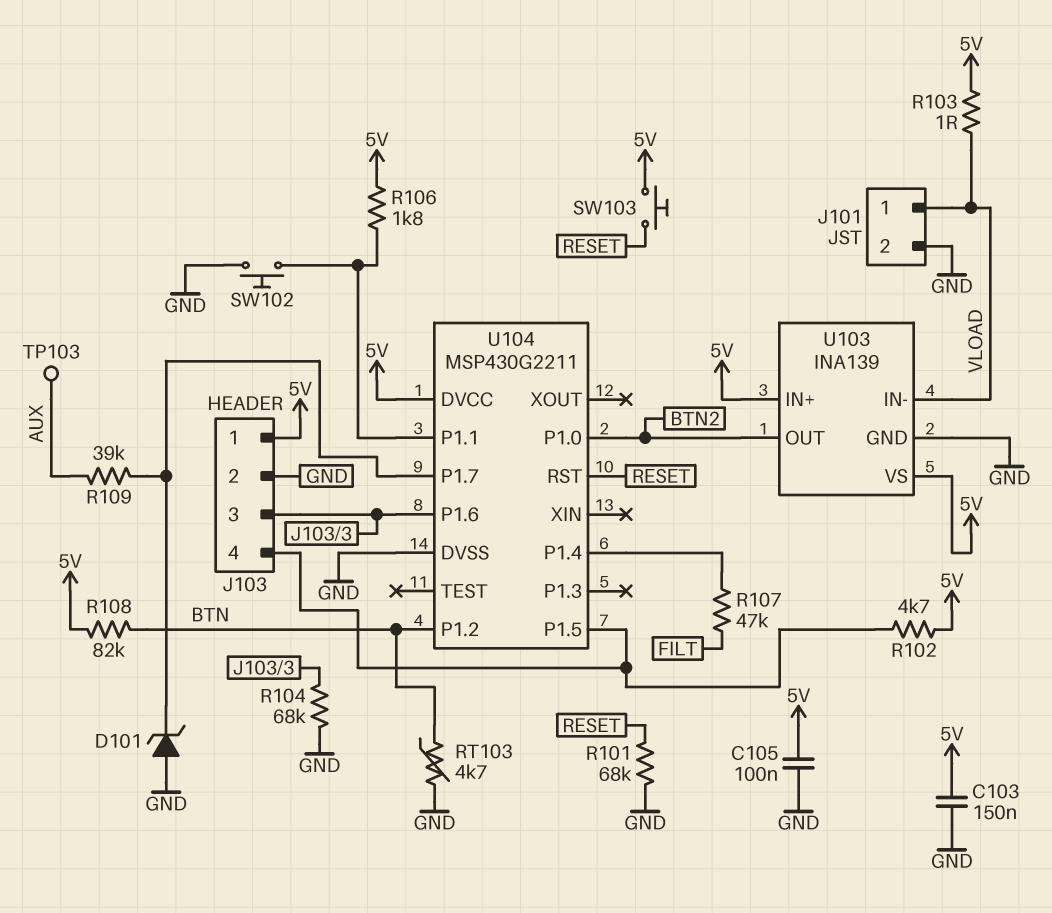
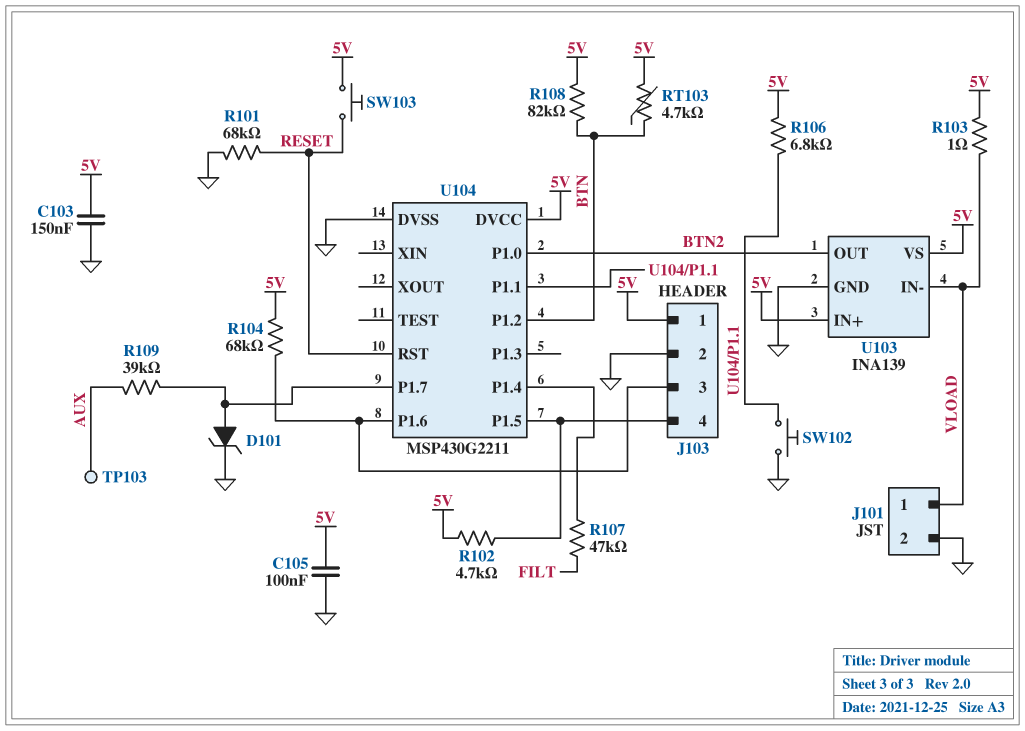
D101: zener (A GND, K U104/P1.7) -> zener (A U104/P1.7, K GND)
R104: 68k (GND, J103/3) -> 68k (5V, J103/3)
R106: 1.8k (5V, U104/P1.1) -> 6.8k (5V, U104/P1.1)
RT103: 4.7k (BTN, GND) -> 4.7k (5V, BTN)

